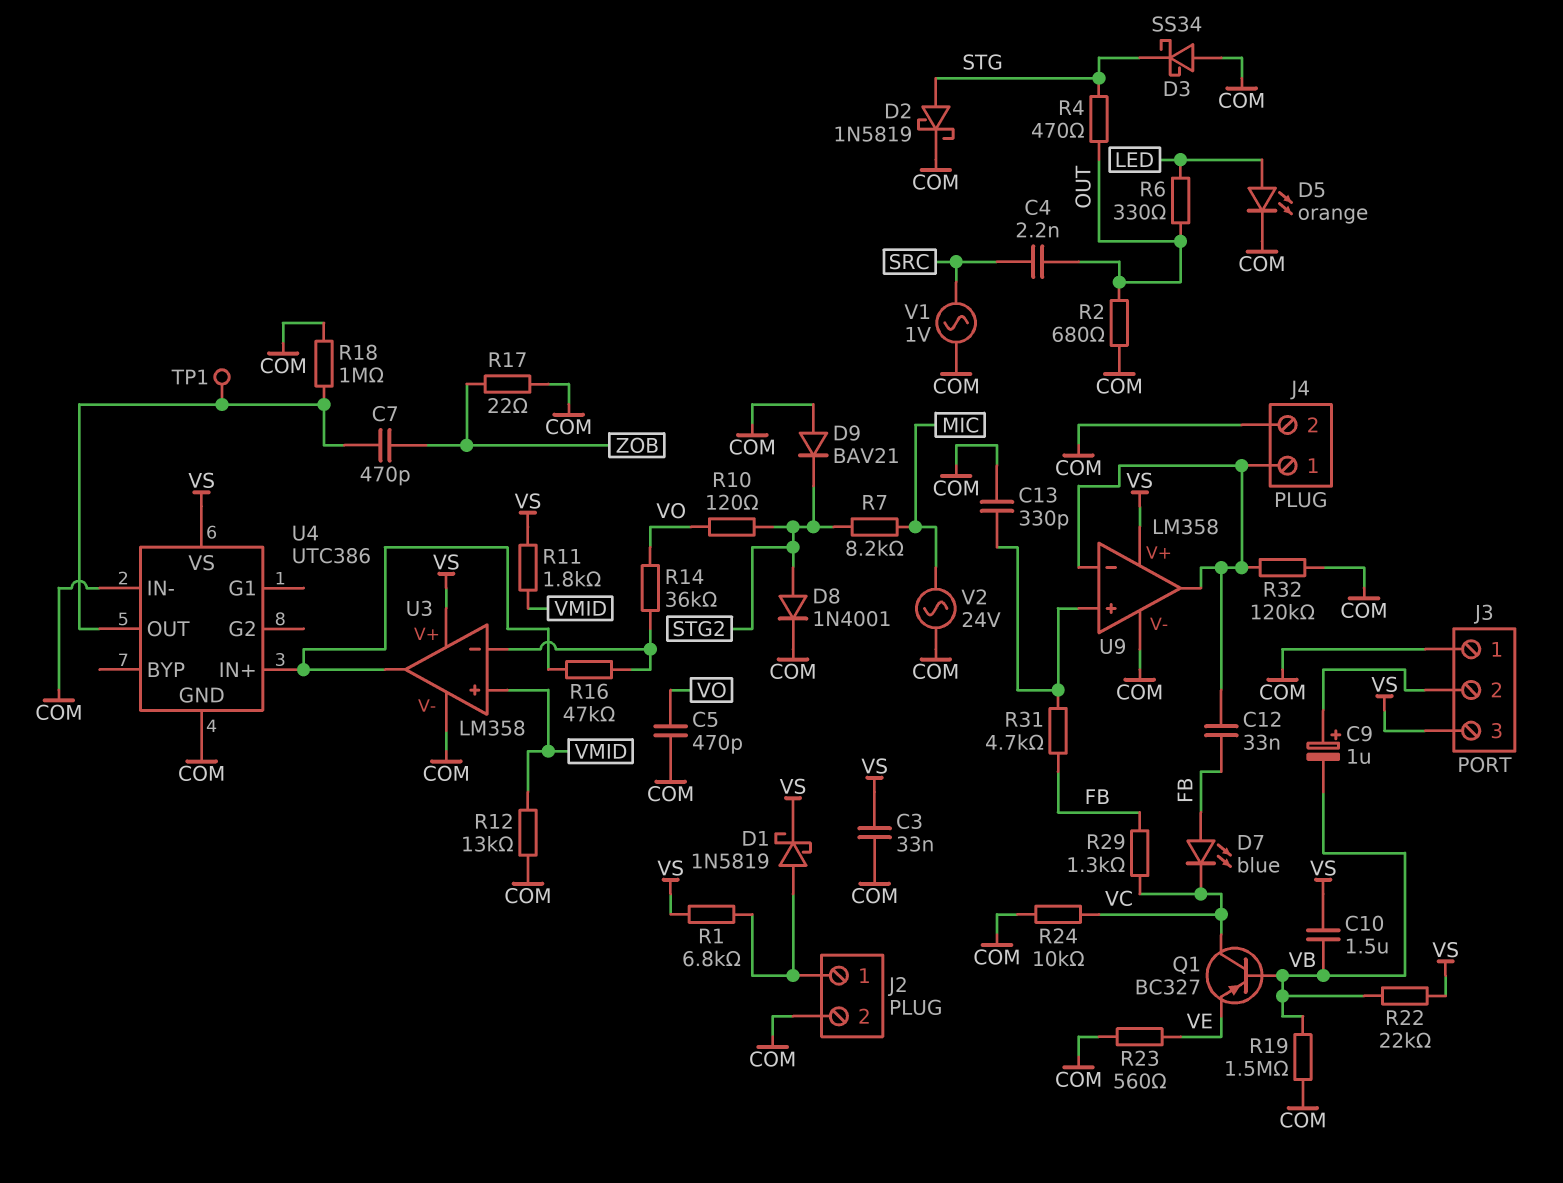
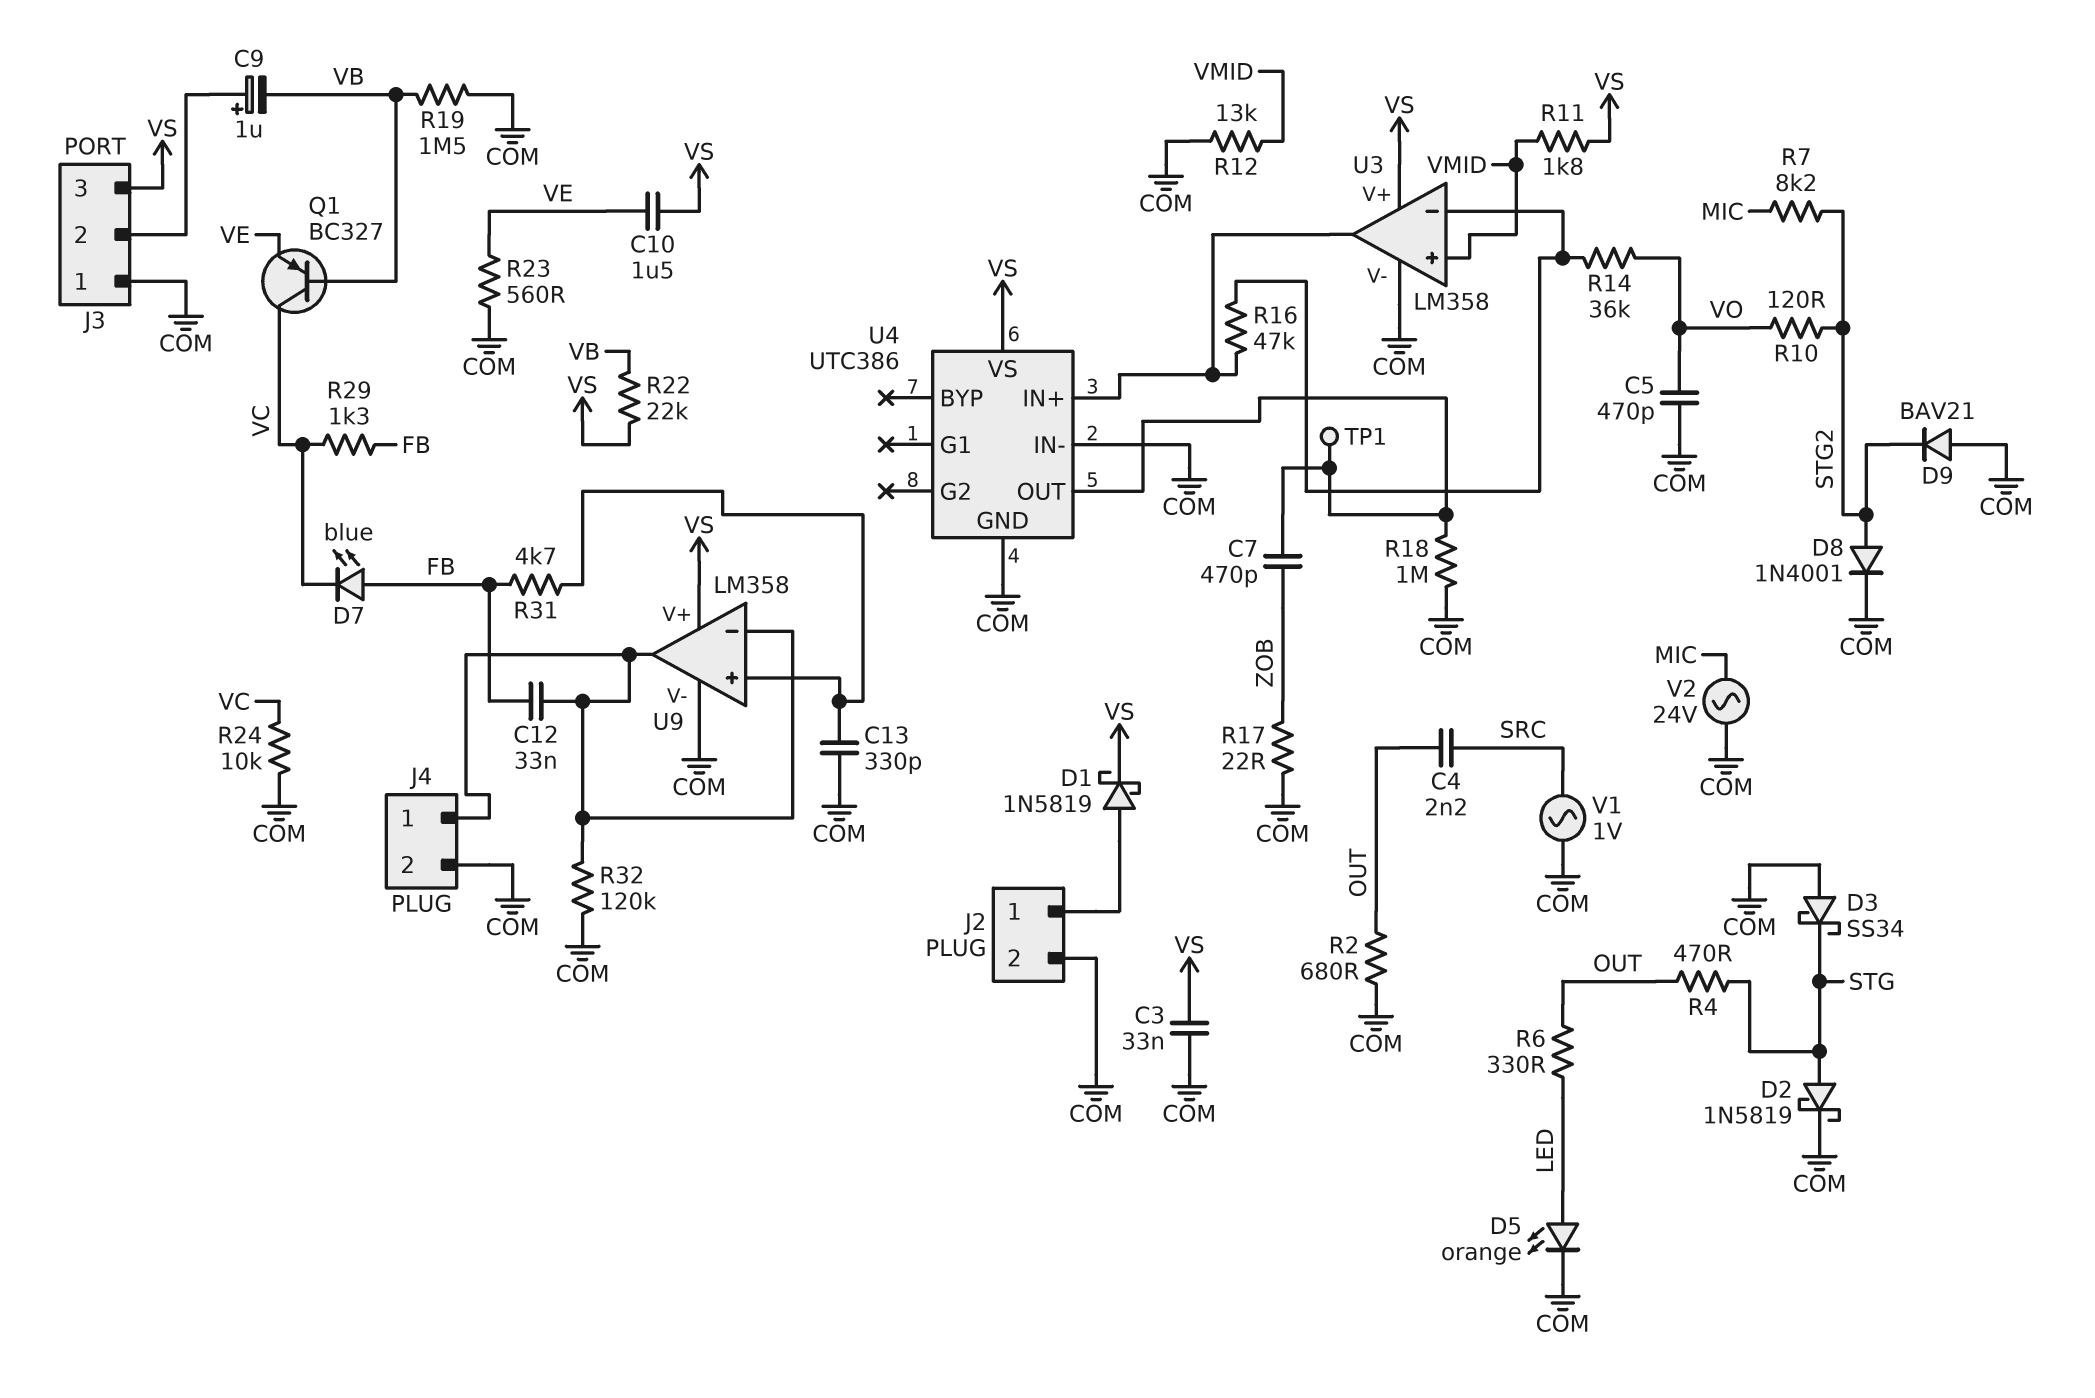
C10: 1.5uF (VB, VS) -> 1.5uF (VE, VS)
R1: 6.8k (J2/1, VS) -> none

